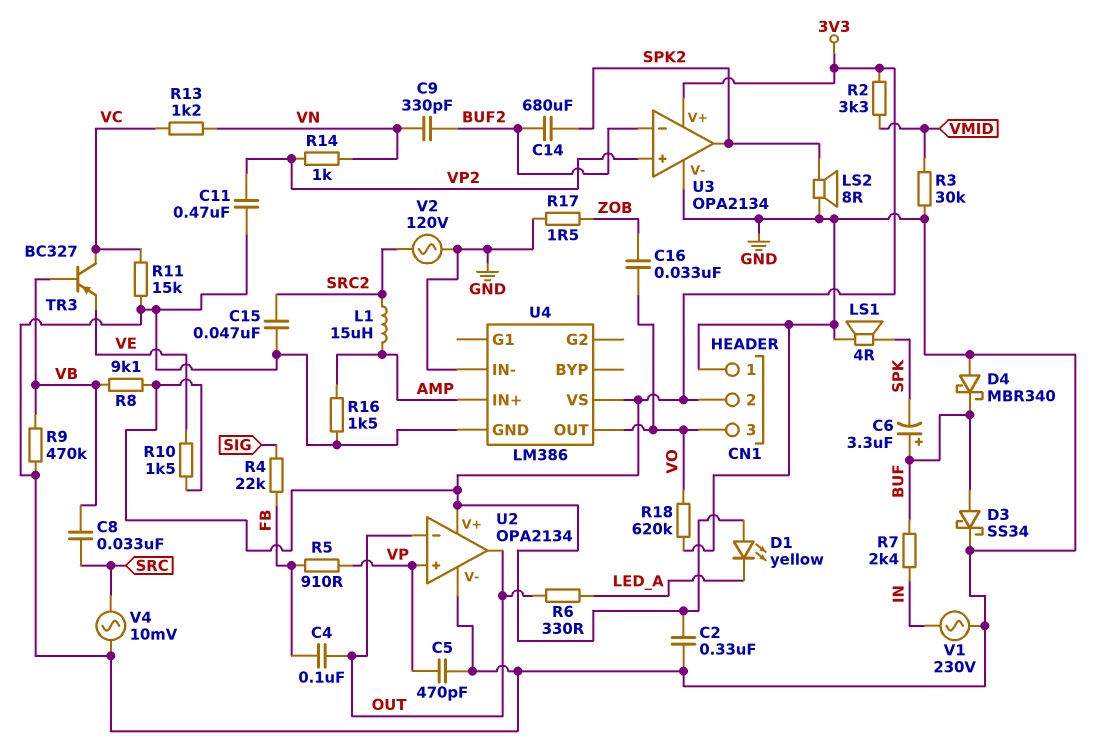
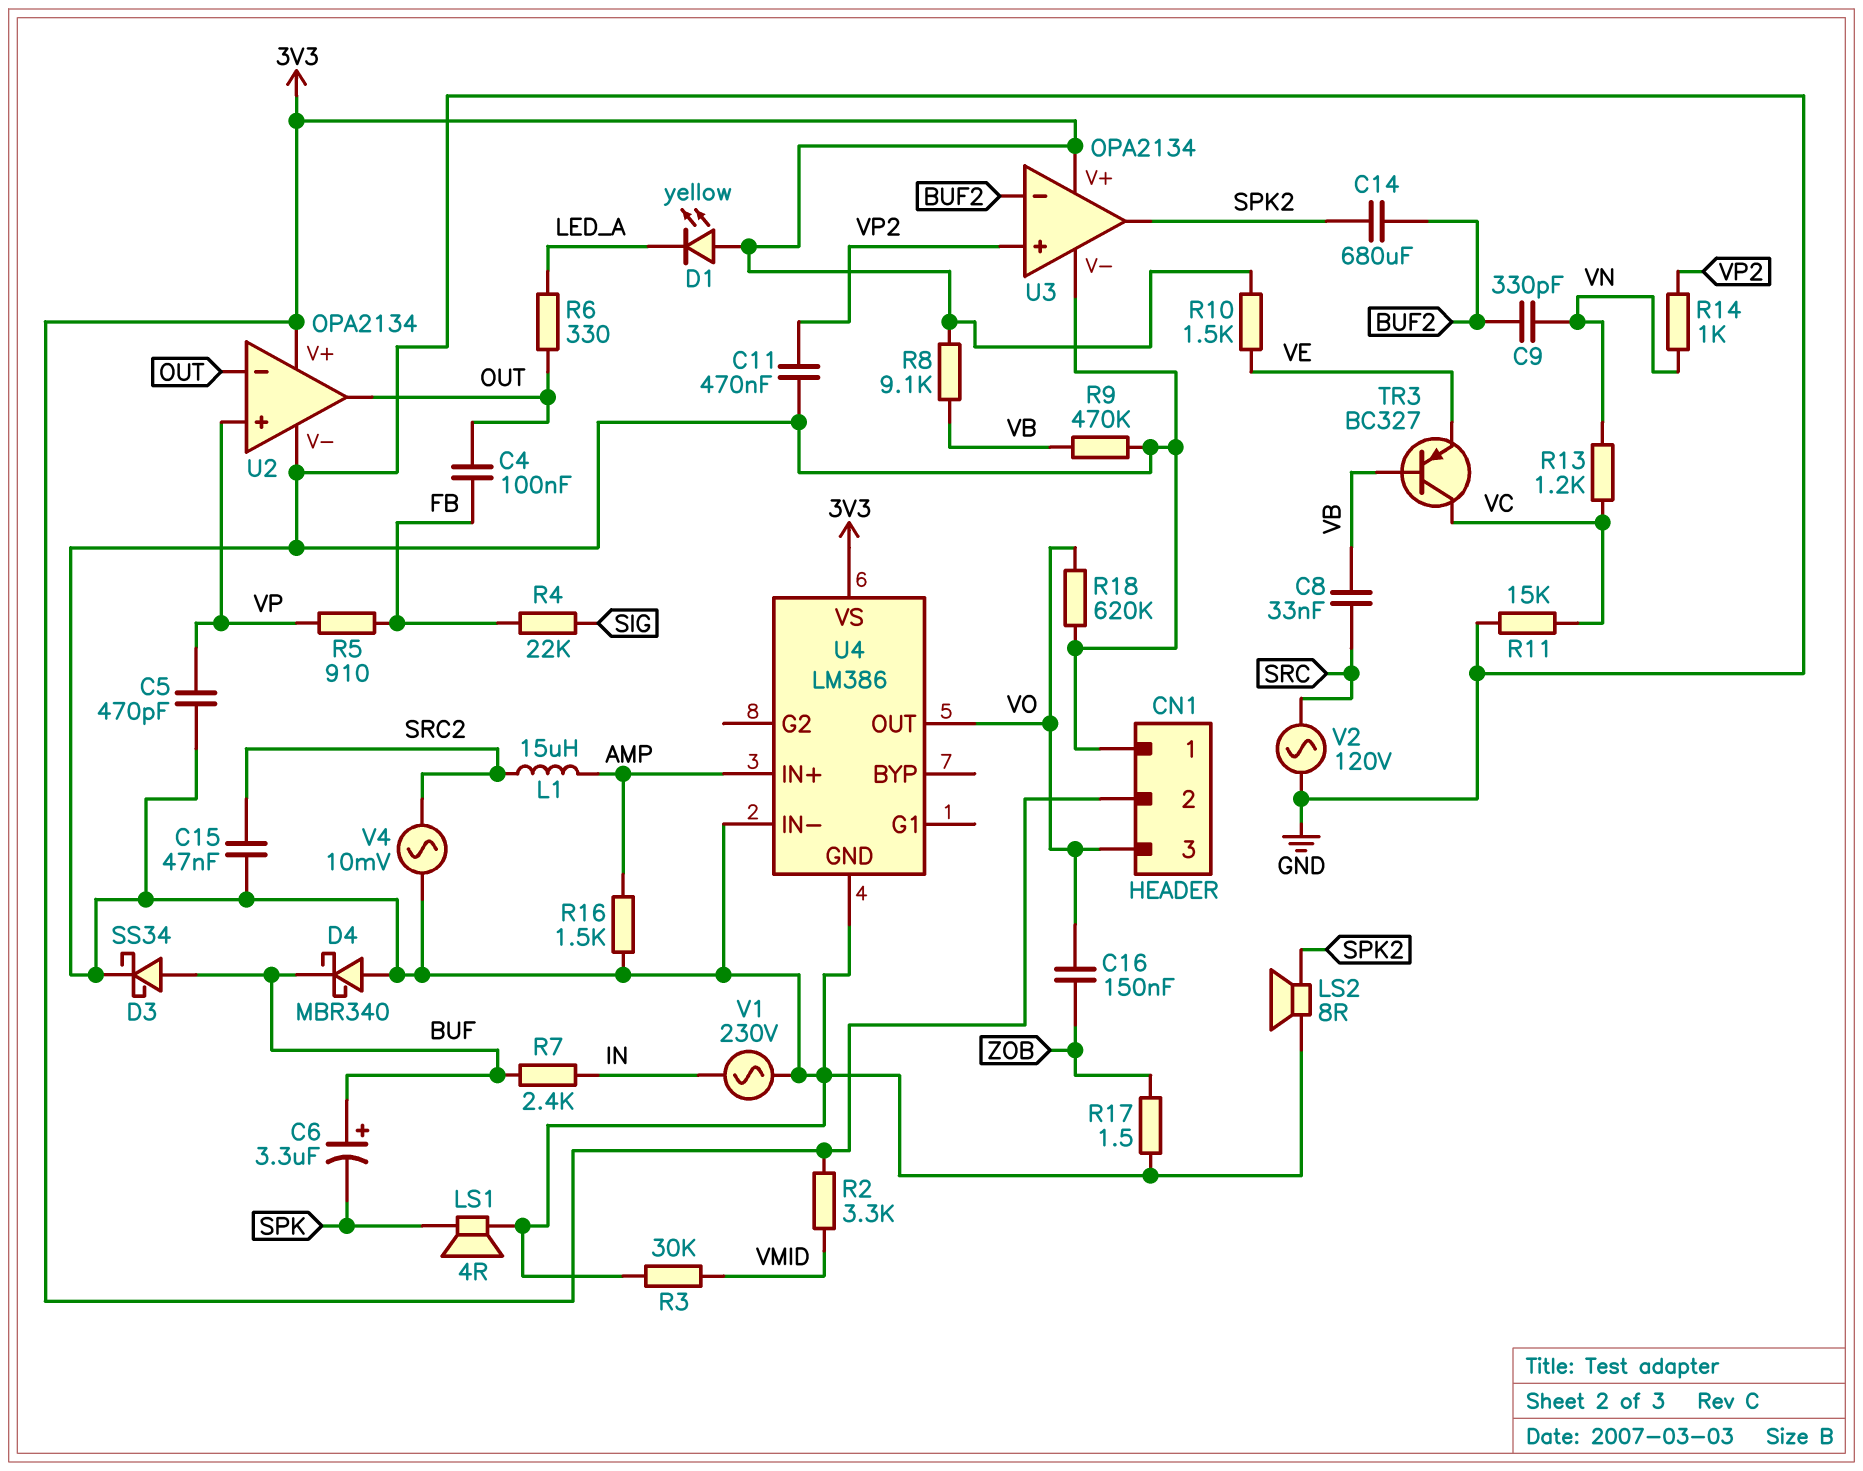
C2: 330nF (3V3, GND) -> none
C16: 33nF (VO, ZOB) -> 150nF (VO, ZOB)
V2: AC 120V (GND, SRC2) -> AC 120V (GND, SRC)
V4: AC 10mV (GND, SRC) -> AC 10mV (GND, SRC2)

